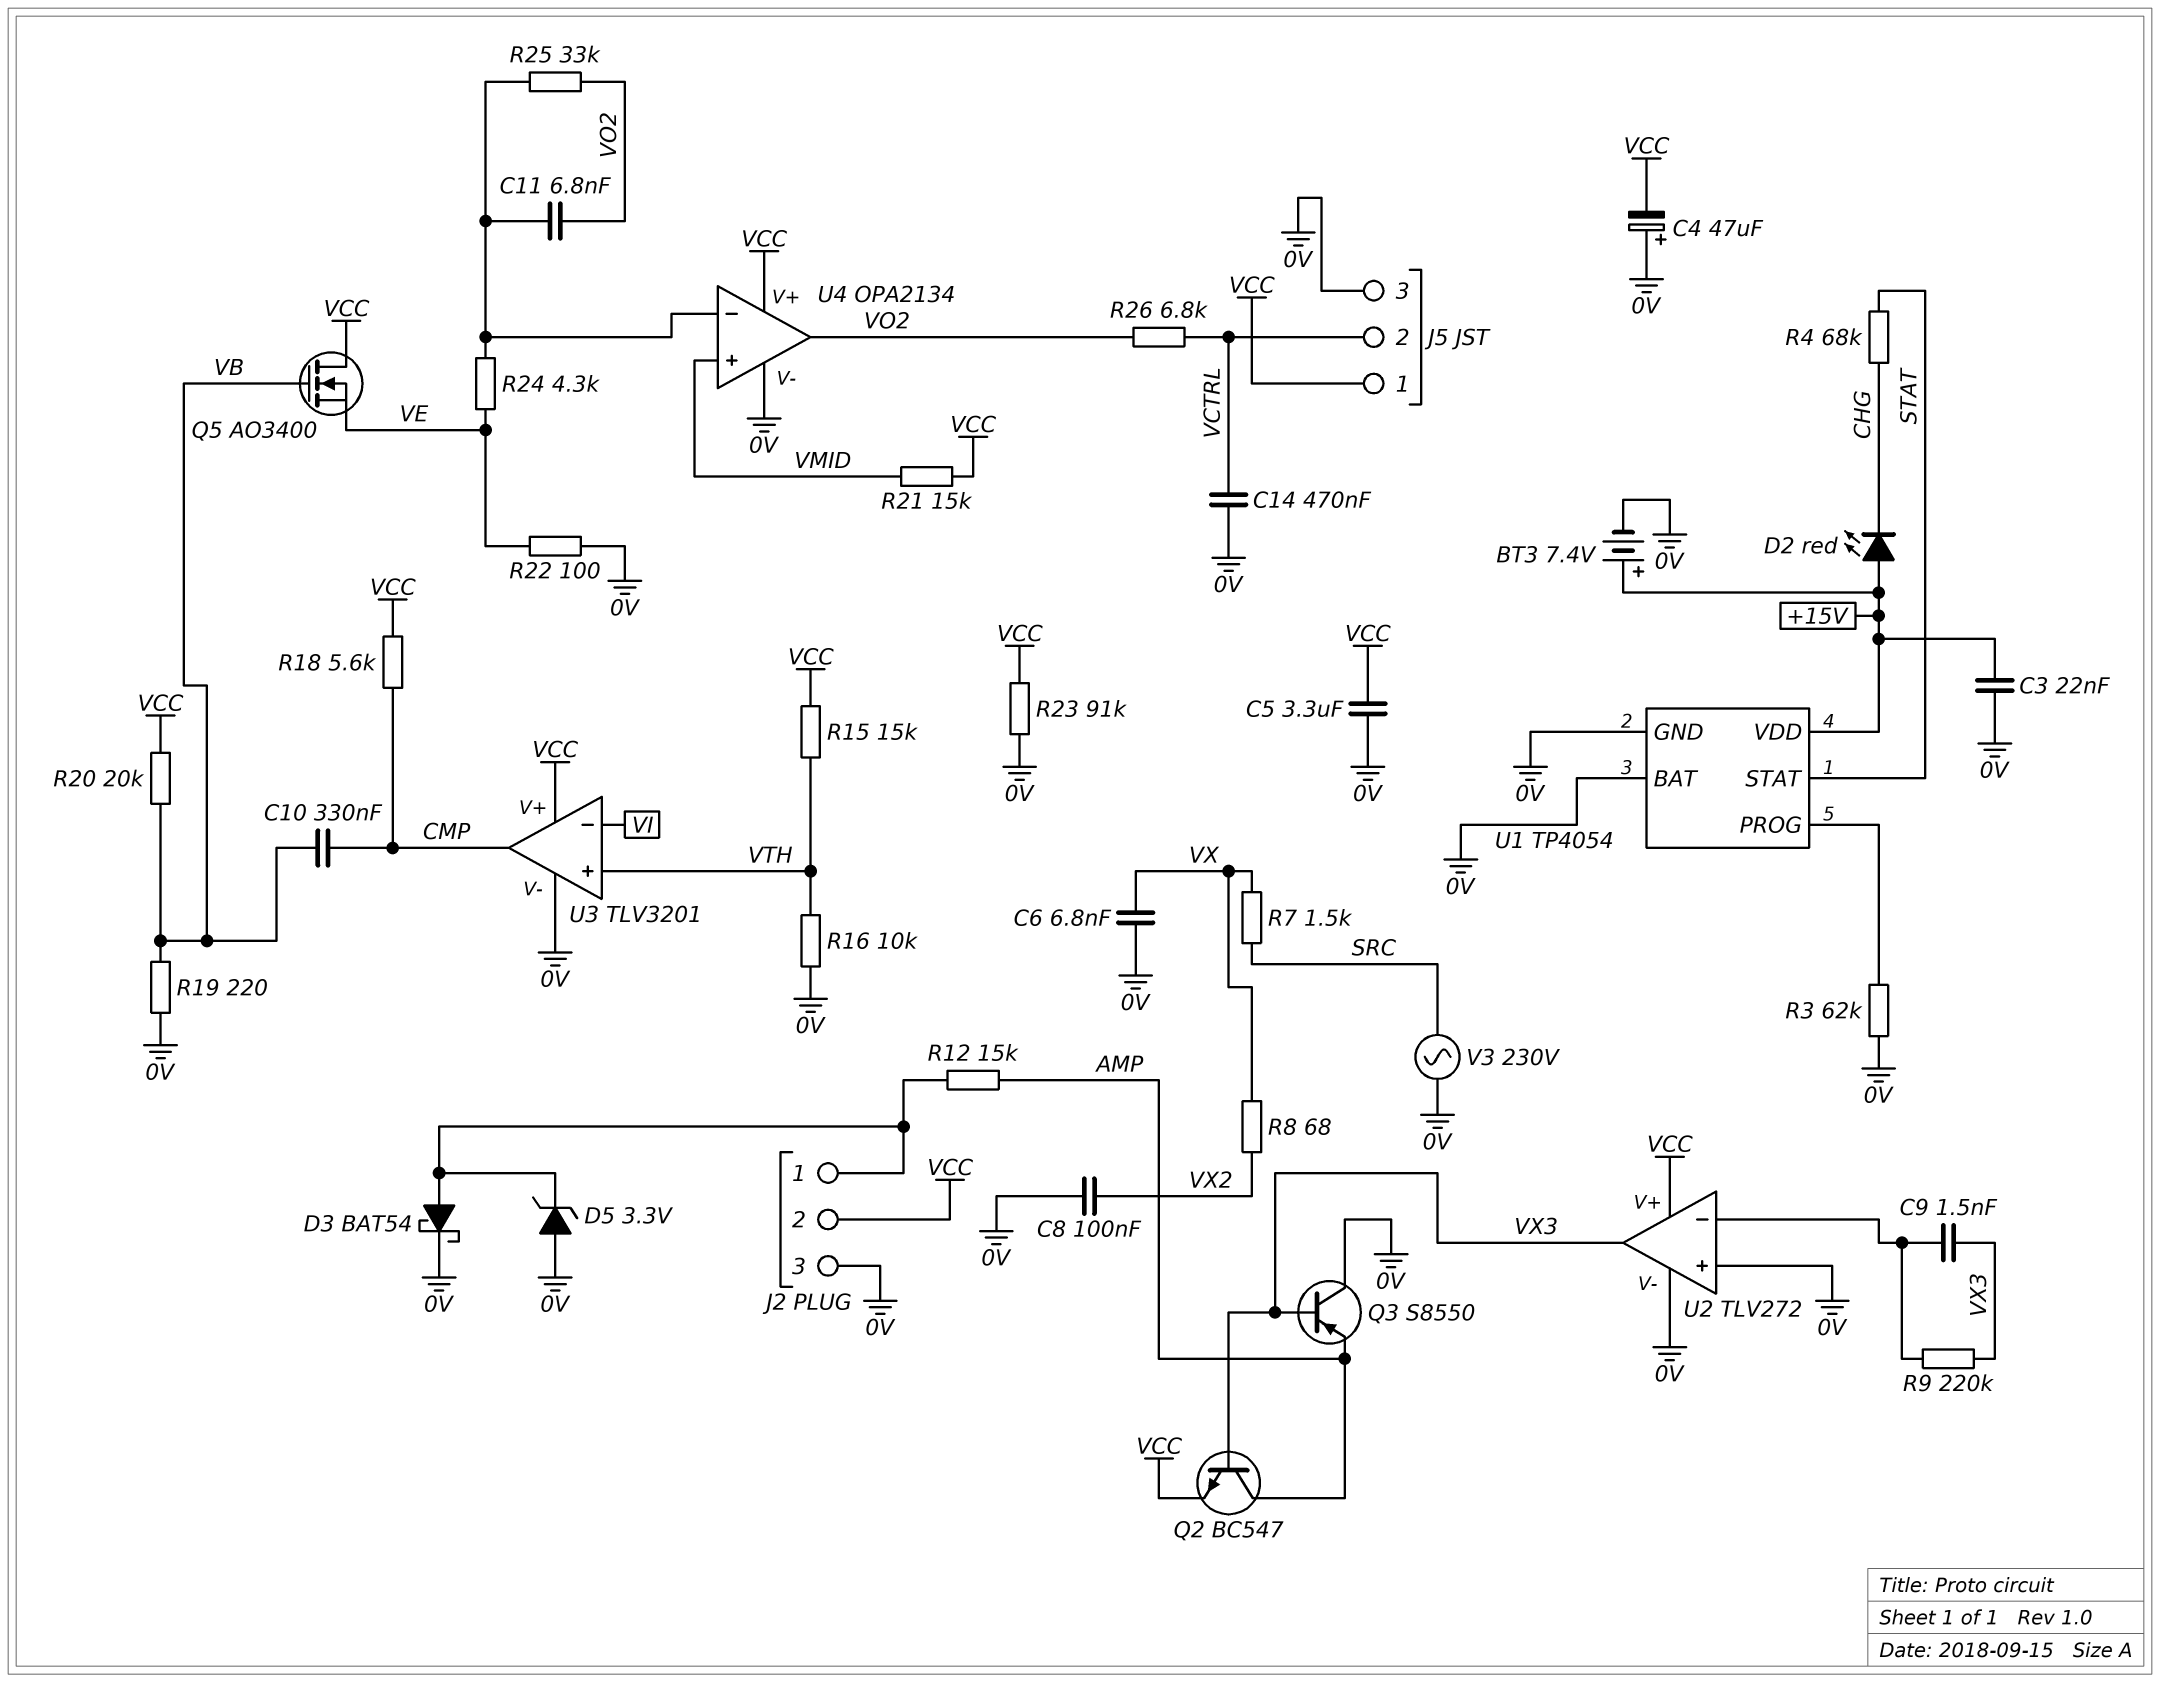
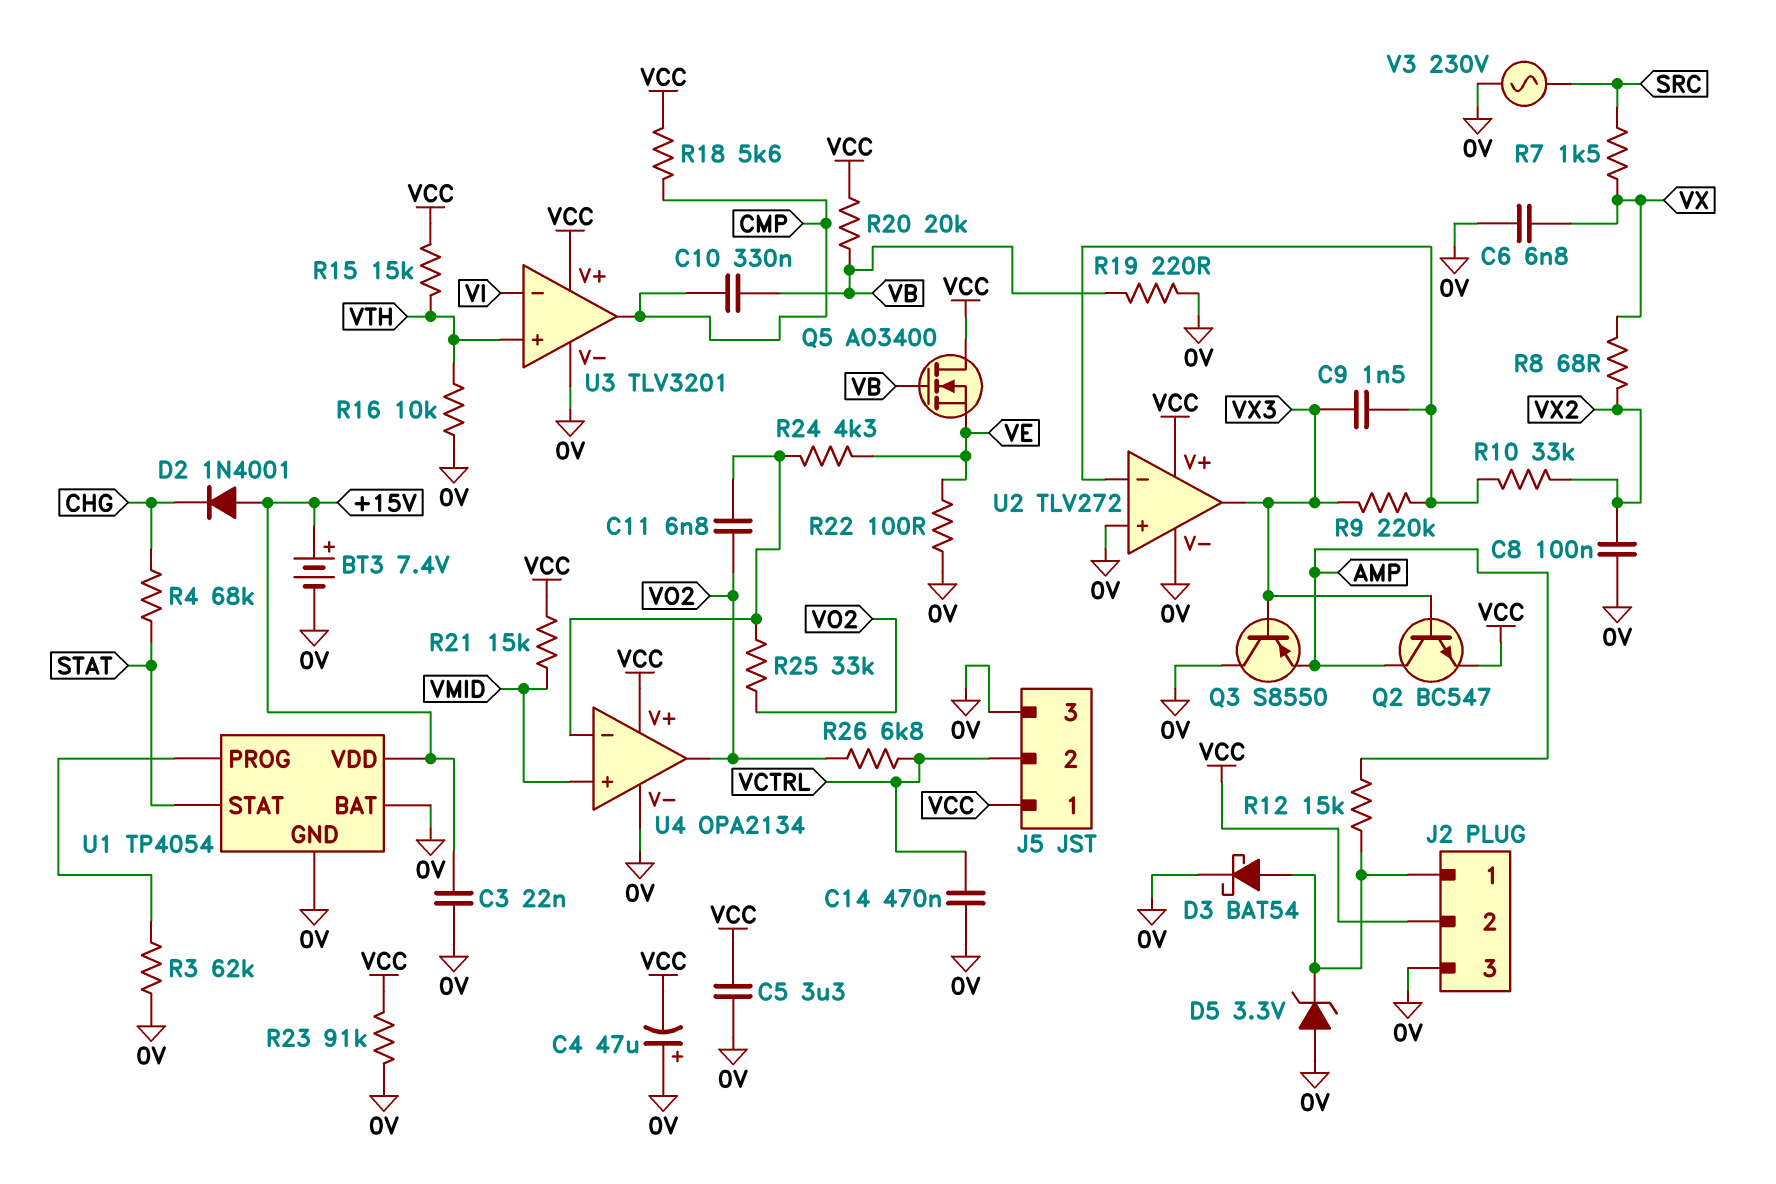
D2: LED red (A +15V, K CHG) -> diode 1N4001 (A +15V, K CHG)
R10: none -> 33k (U2/in-, VX2)

